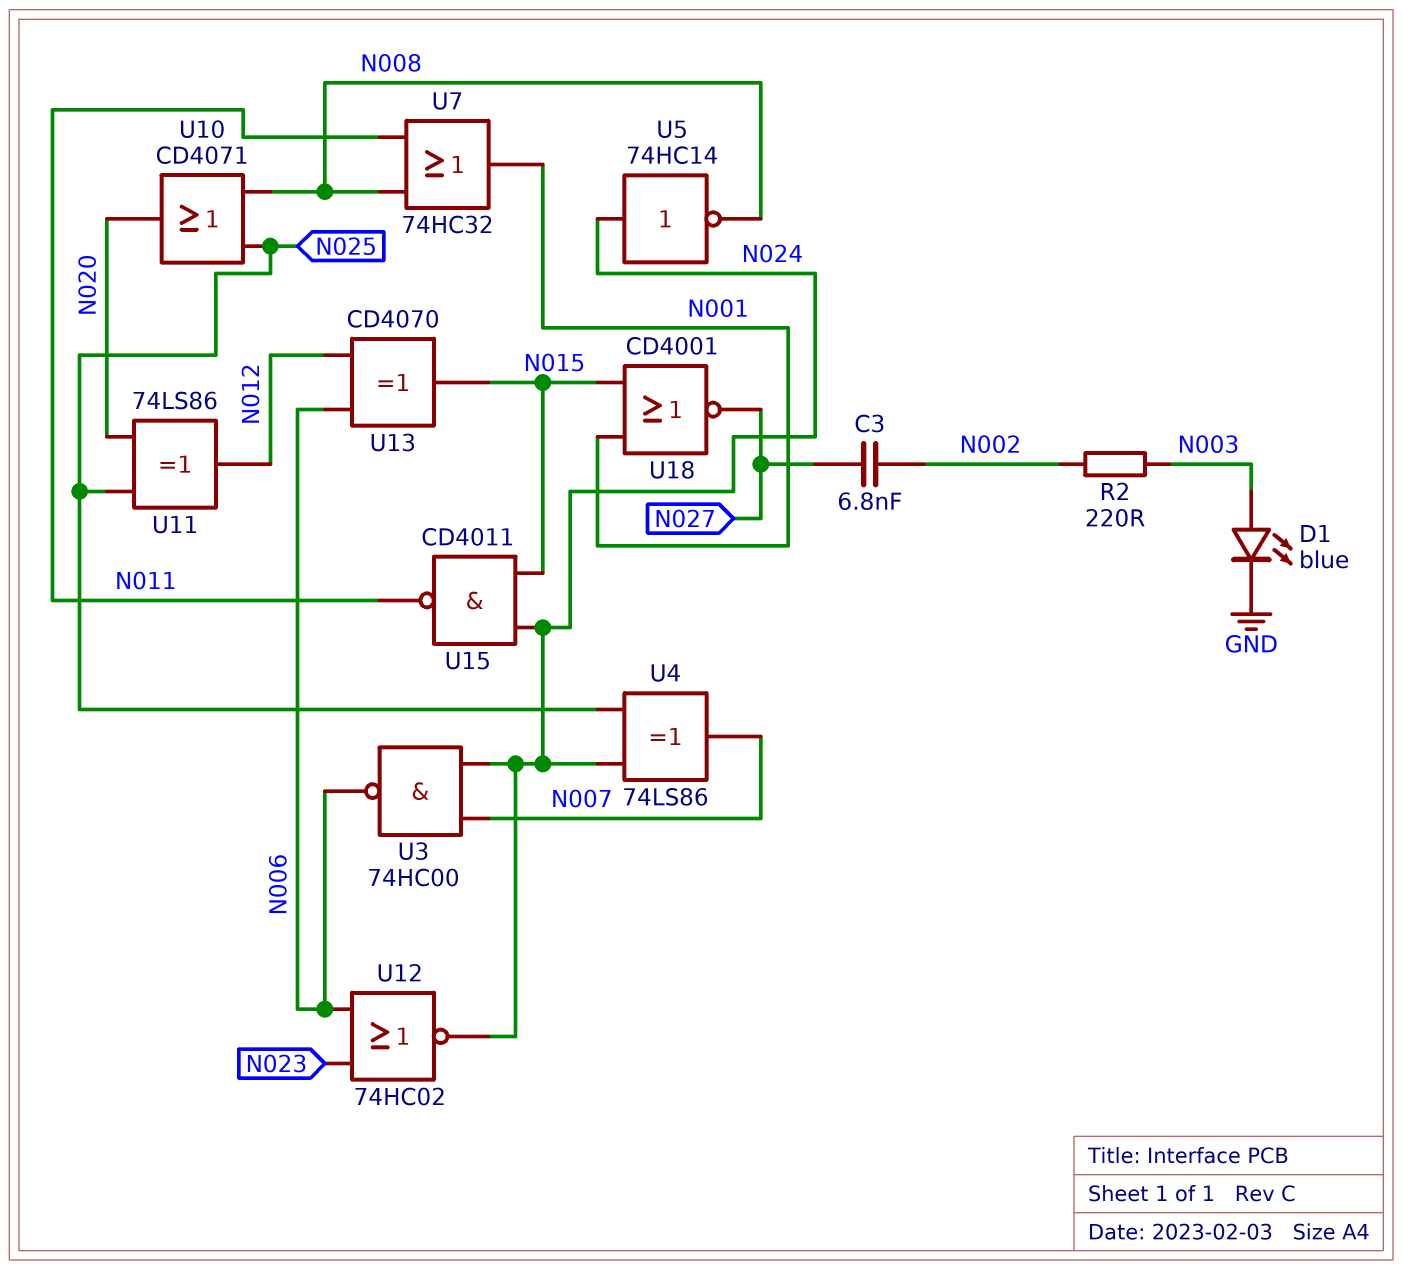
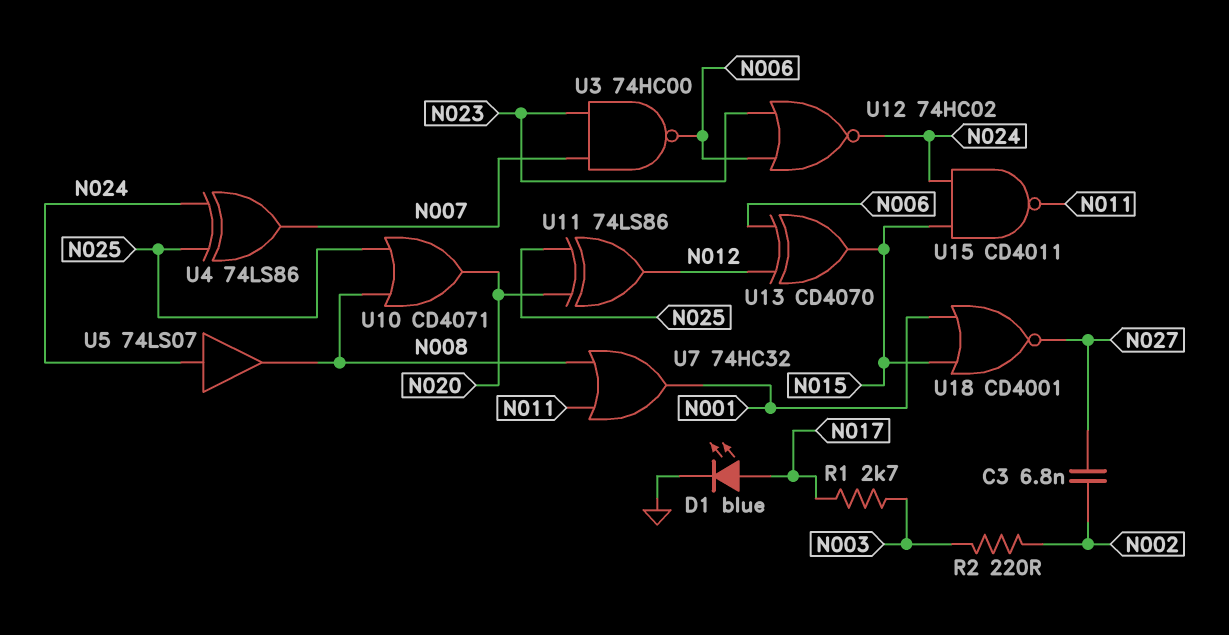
D1: LED blue (A N003, K GND) -> LED blue (A N017, K GND)
R1: none -> 2.7k (N003, N017)
U3: NAND 74HC00 (in N007, in N024, out N006) -> NAND 74HC00 (in N007, in N023, out N006)
U5: NOT 74HC14 (in N024, out N008) -> buffer 74LS07 (in N024, out N008)

